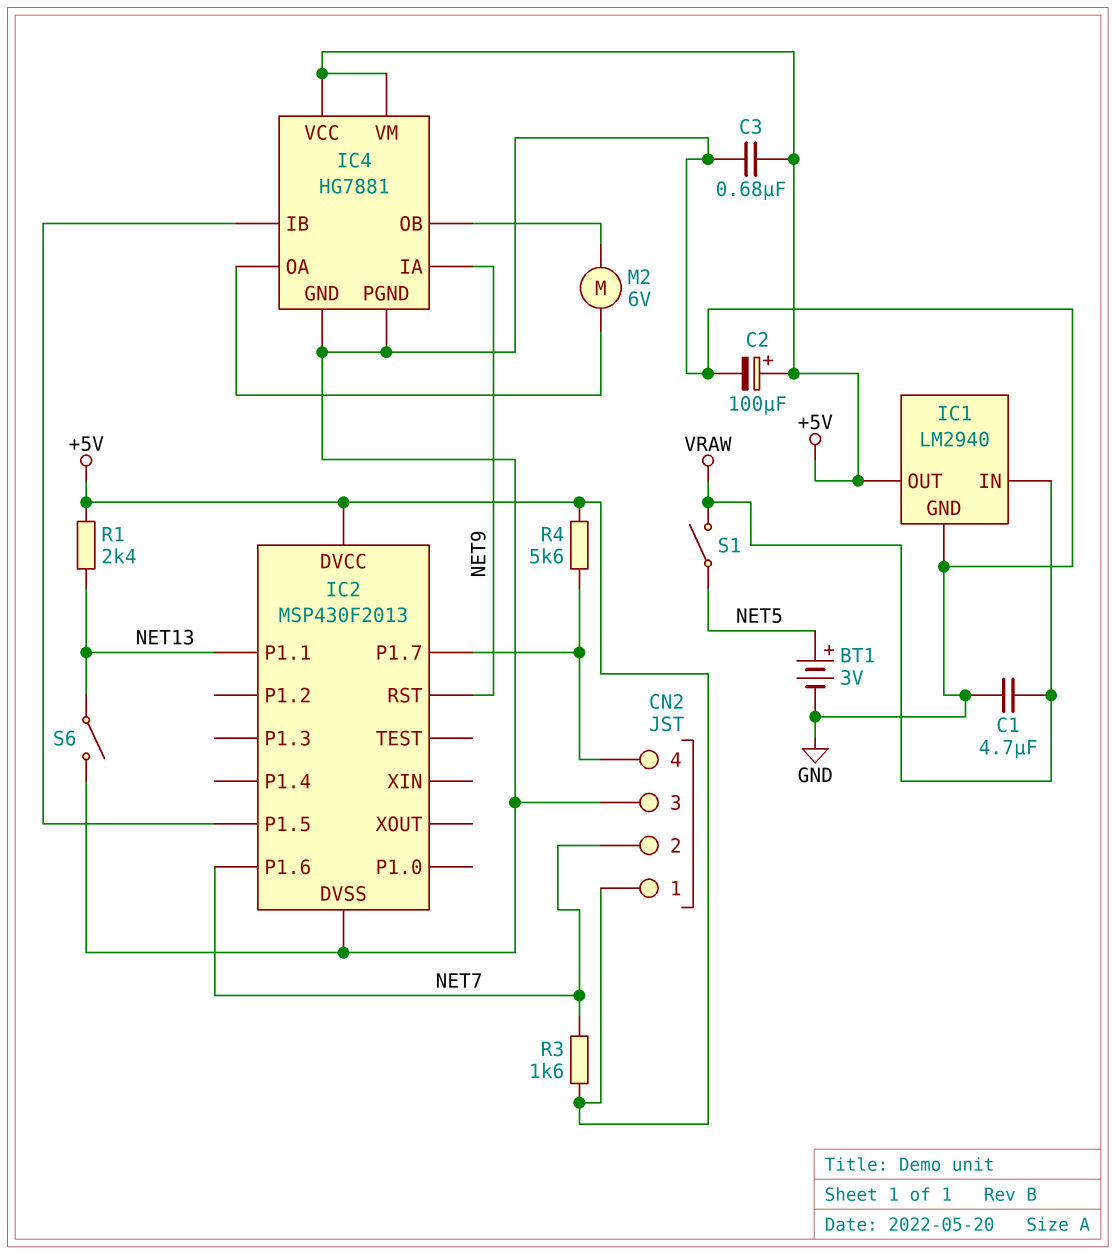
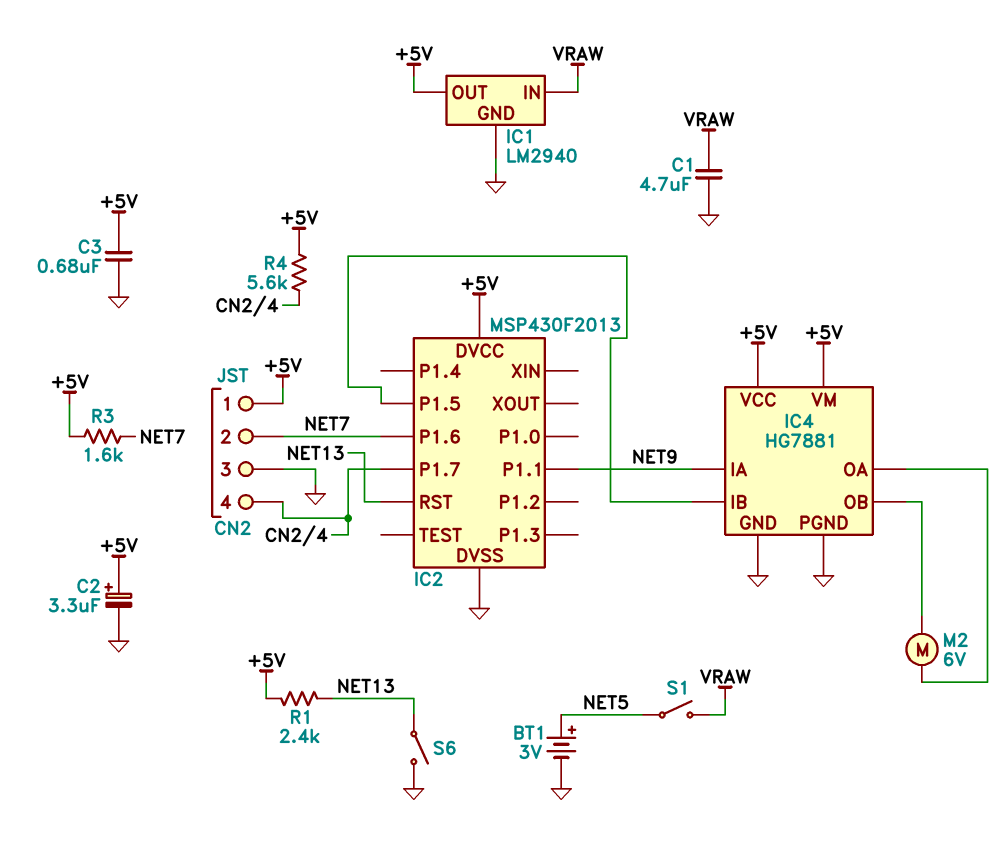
C2: 100uF (plus +5V, minus GND) -> 3.3uF (plus +5V, minus GND)
IC2 pin P1.1: NET13 -> NET9
IC2 pin RST: NET9 -> NET13

